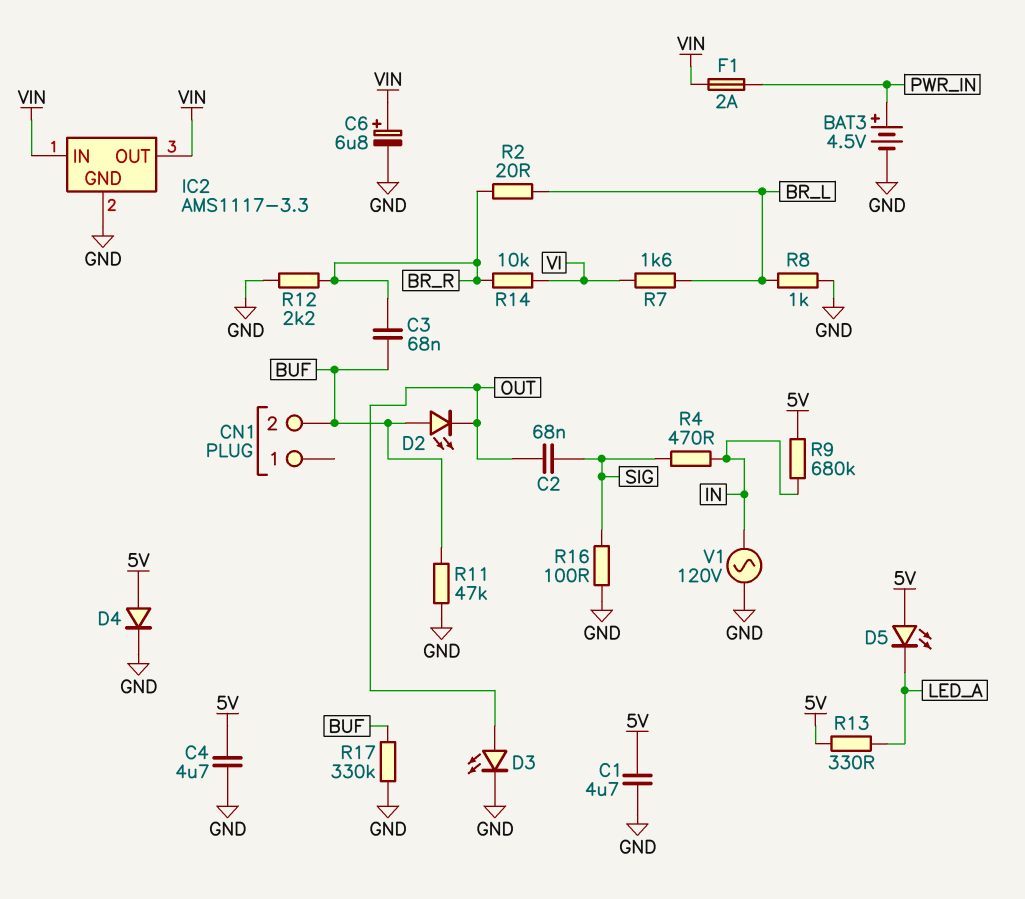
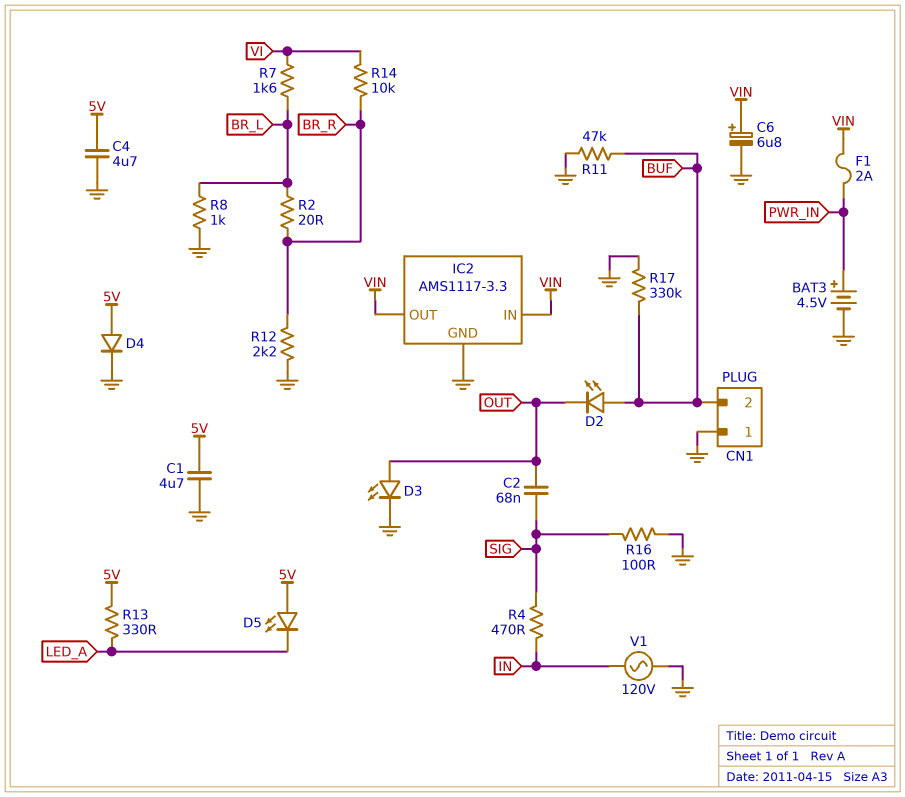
C3: 68nF (BR_R, BUF) -> none
CN1 pin 1: none -> GND
R9: 680k (5V, IN) -> none

